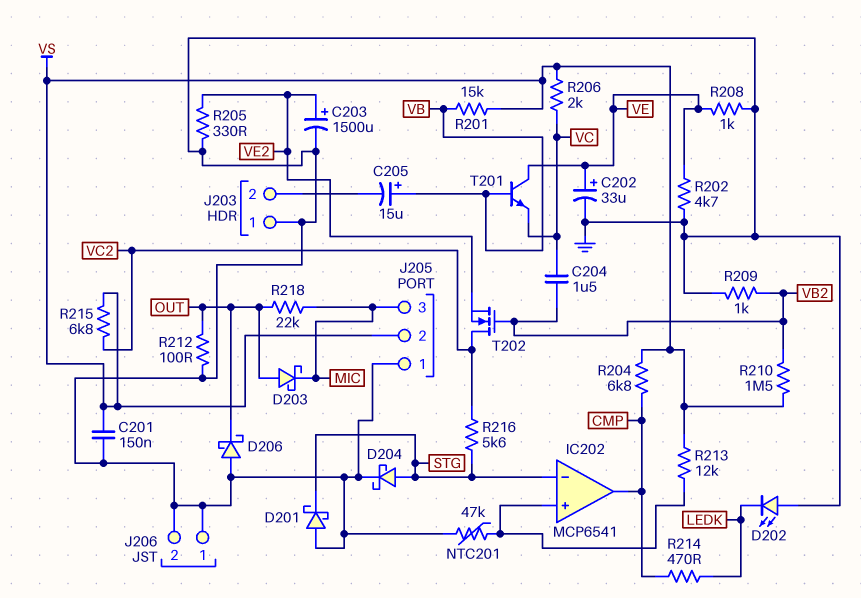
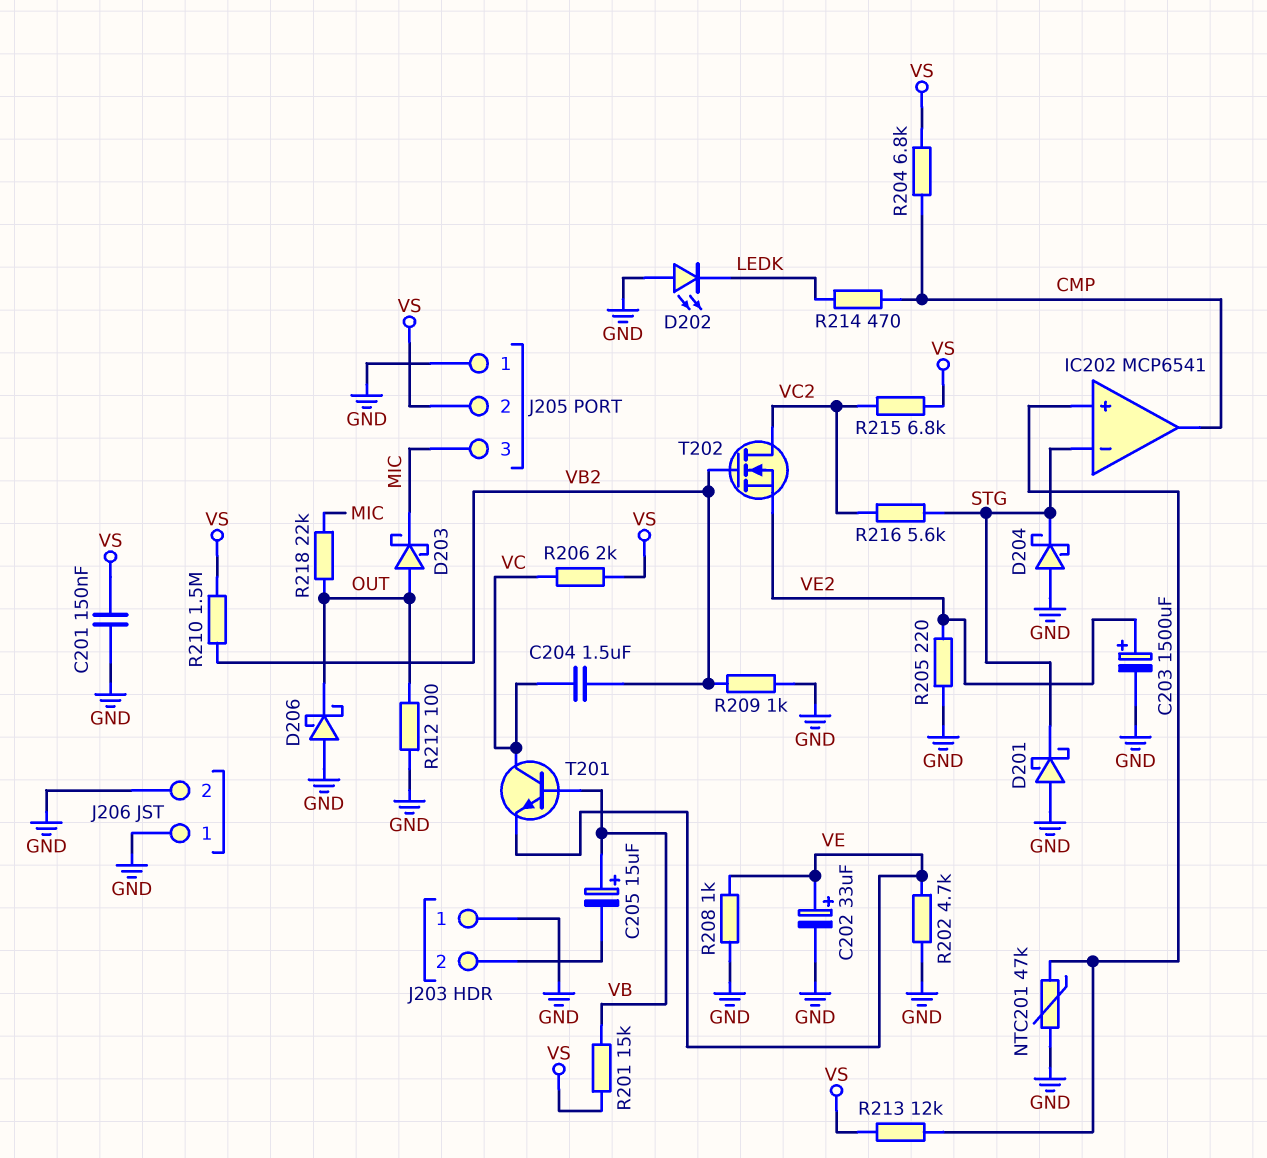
D204: schottky (A STG, K GND) -> schottky (A GND, K STG)
R205: 330 (GND, VE2) -> 220 (GND, VE2)
T201: NPN (B VB, C VE, E VC) -> NPN (B VB, C VC, E VE)

